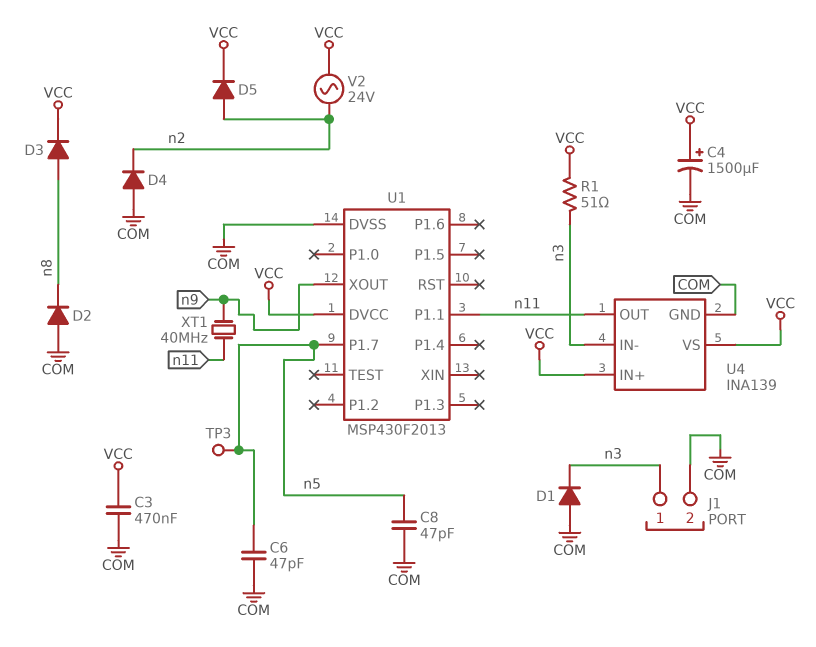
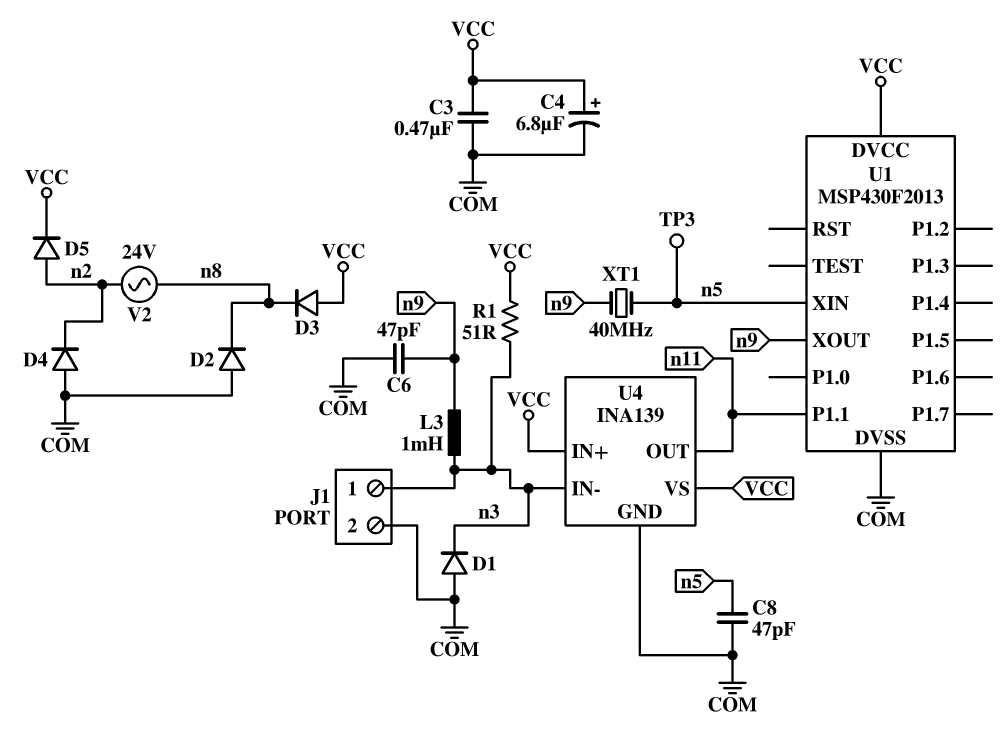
C4: 1500uF (plus VCC, minus COM) -> 6.8uF (plus VCC, minus COM)
C6: 47pF (COM, n5) -> 47pF (COM, n9)
D3: diode (A n8, K VCC) -> diode (A VCC, K n8)
L3: none -> 1mH (n3, n9)
U1 pin P1.7: n5 -> none
U1 pin XIN: none -> n5
V2: AC 24V (VCC, n2) -> AC 24V (n2, n8)
XT1: 40MHz (n9, n11) -> 40MHz (n5, n9)

